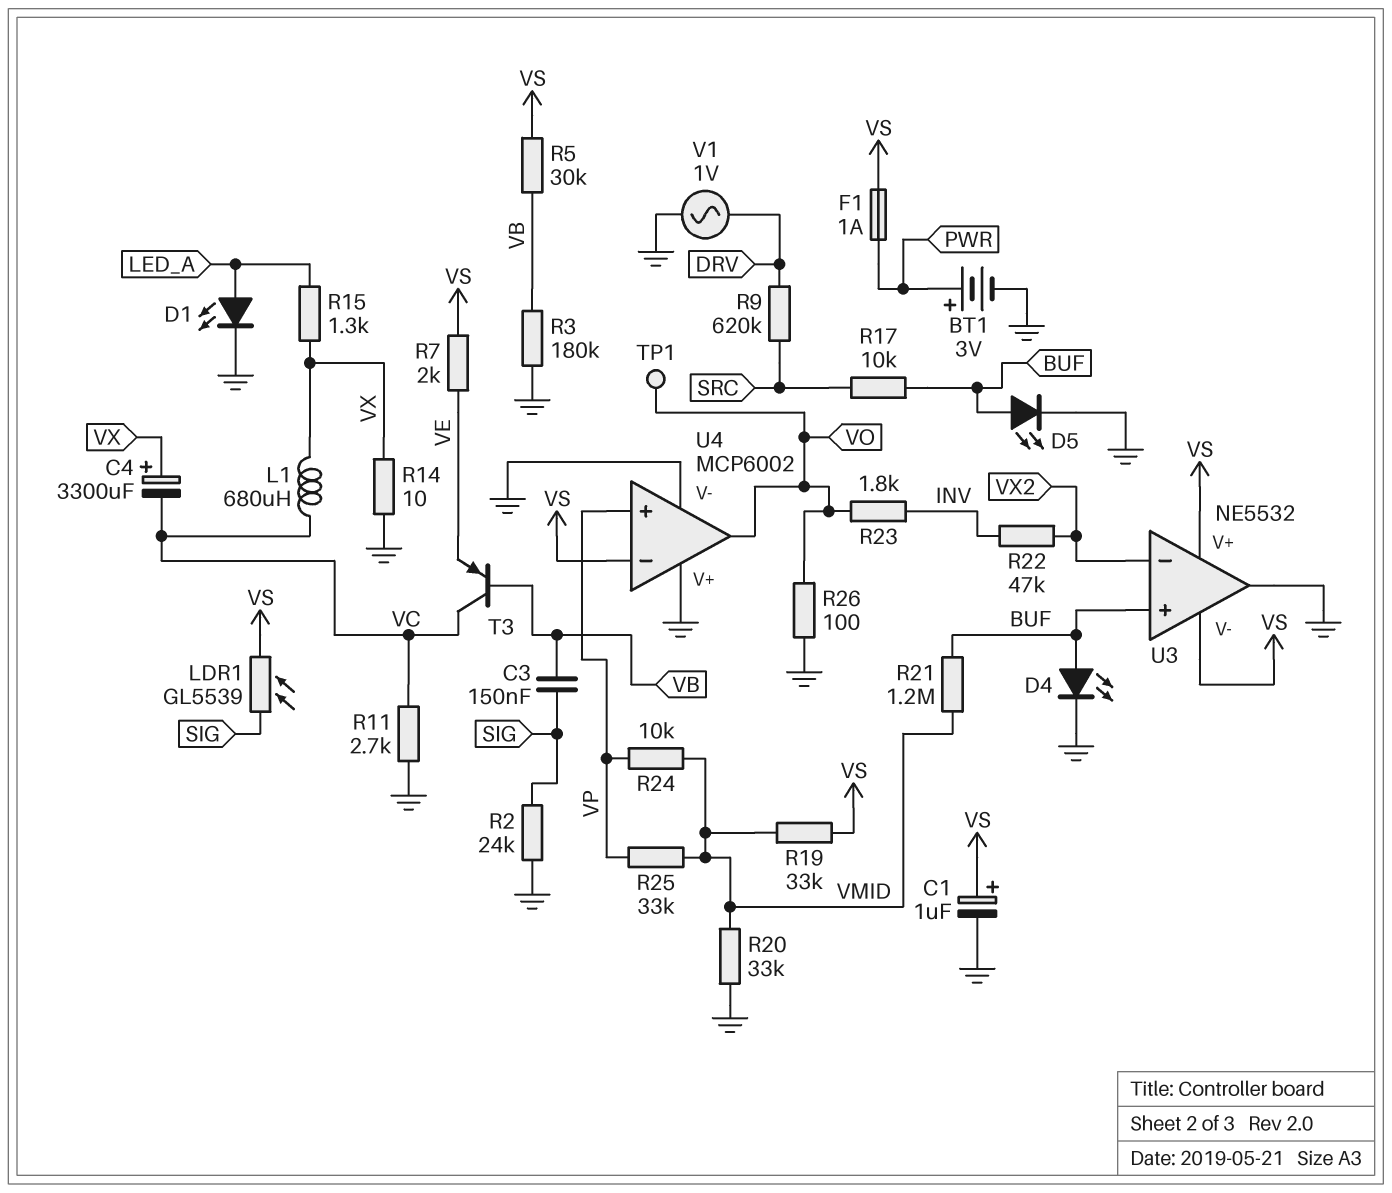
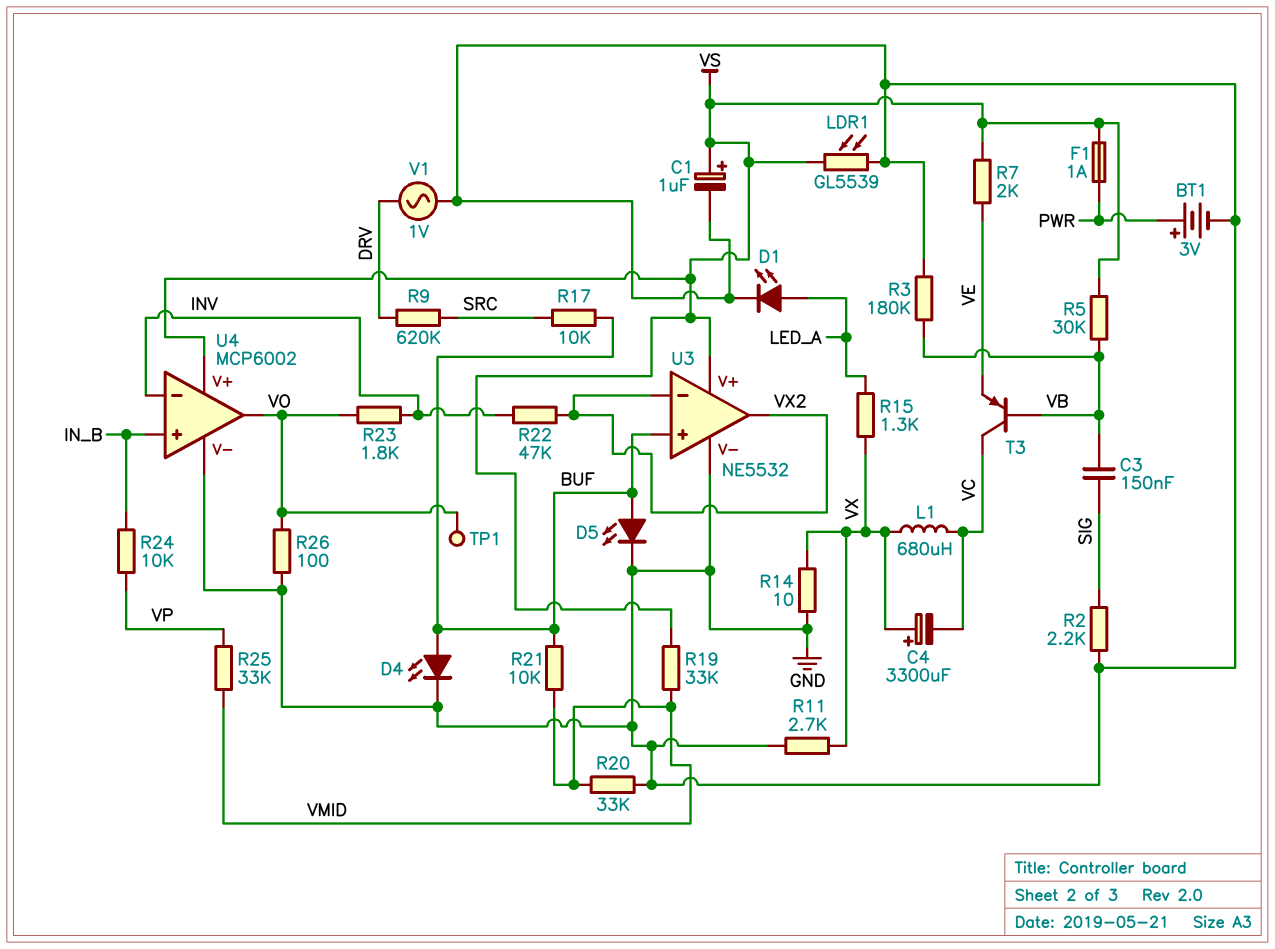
LDR1: GL5539 (SIG, VS) -> GL5539 (GND, VS)
R2: 24k (GND, SIG) -> 2.2k (GND, SIG)
R11: 2.7k (GND, VC) -> 2.7k (GND, VX)
R21: 1.2M (BUF, VMID) -> 10k (BUF, VMID)
R24: 10k (VMID, VP) -> 10k (IN_B, VP)
U3 pin V-: VS -> GND
U3 pin out: GND -> VX2
U4 pin V+: GND -> VS
U4 pin in+: VP -> IN_B
U4 pin in-: VS -> INV

